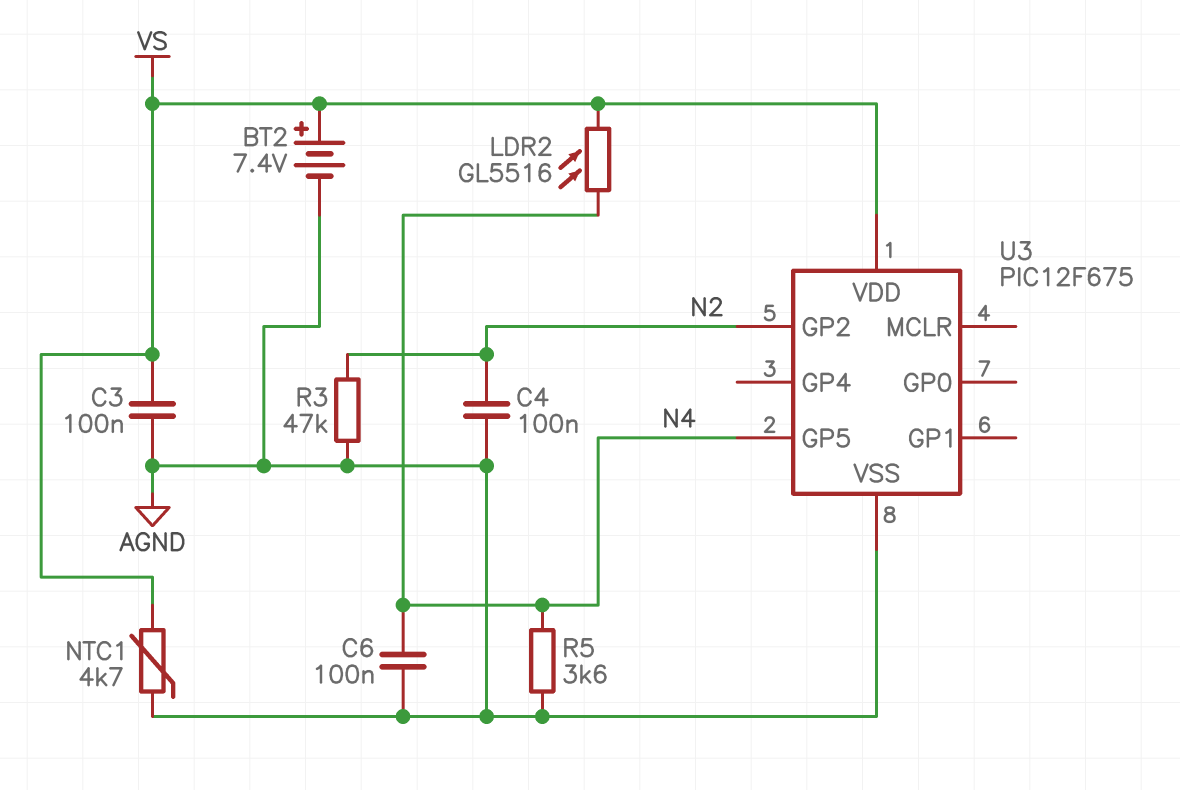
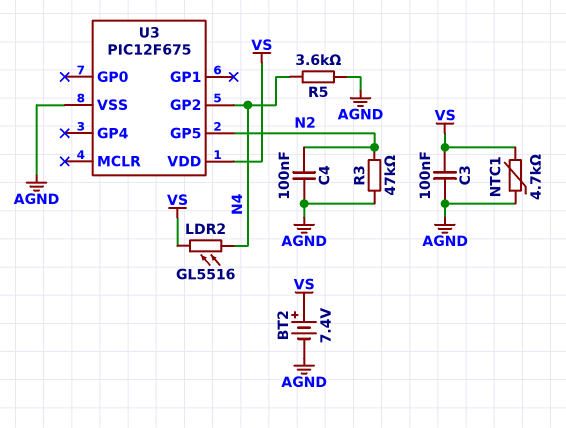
C6: 100nF (AGND, N4) -> none
U3 pin GP2: N2 -> N4
U3 pin GP5: N4 -> N2

